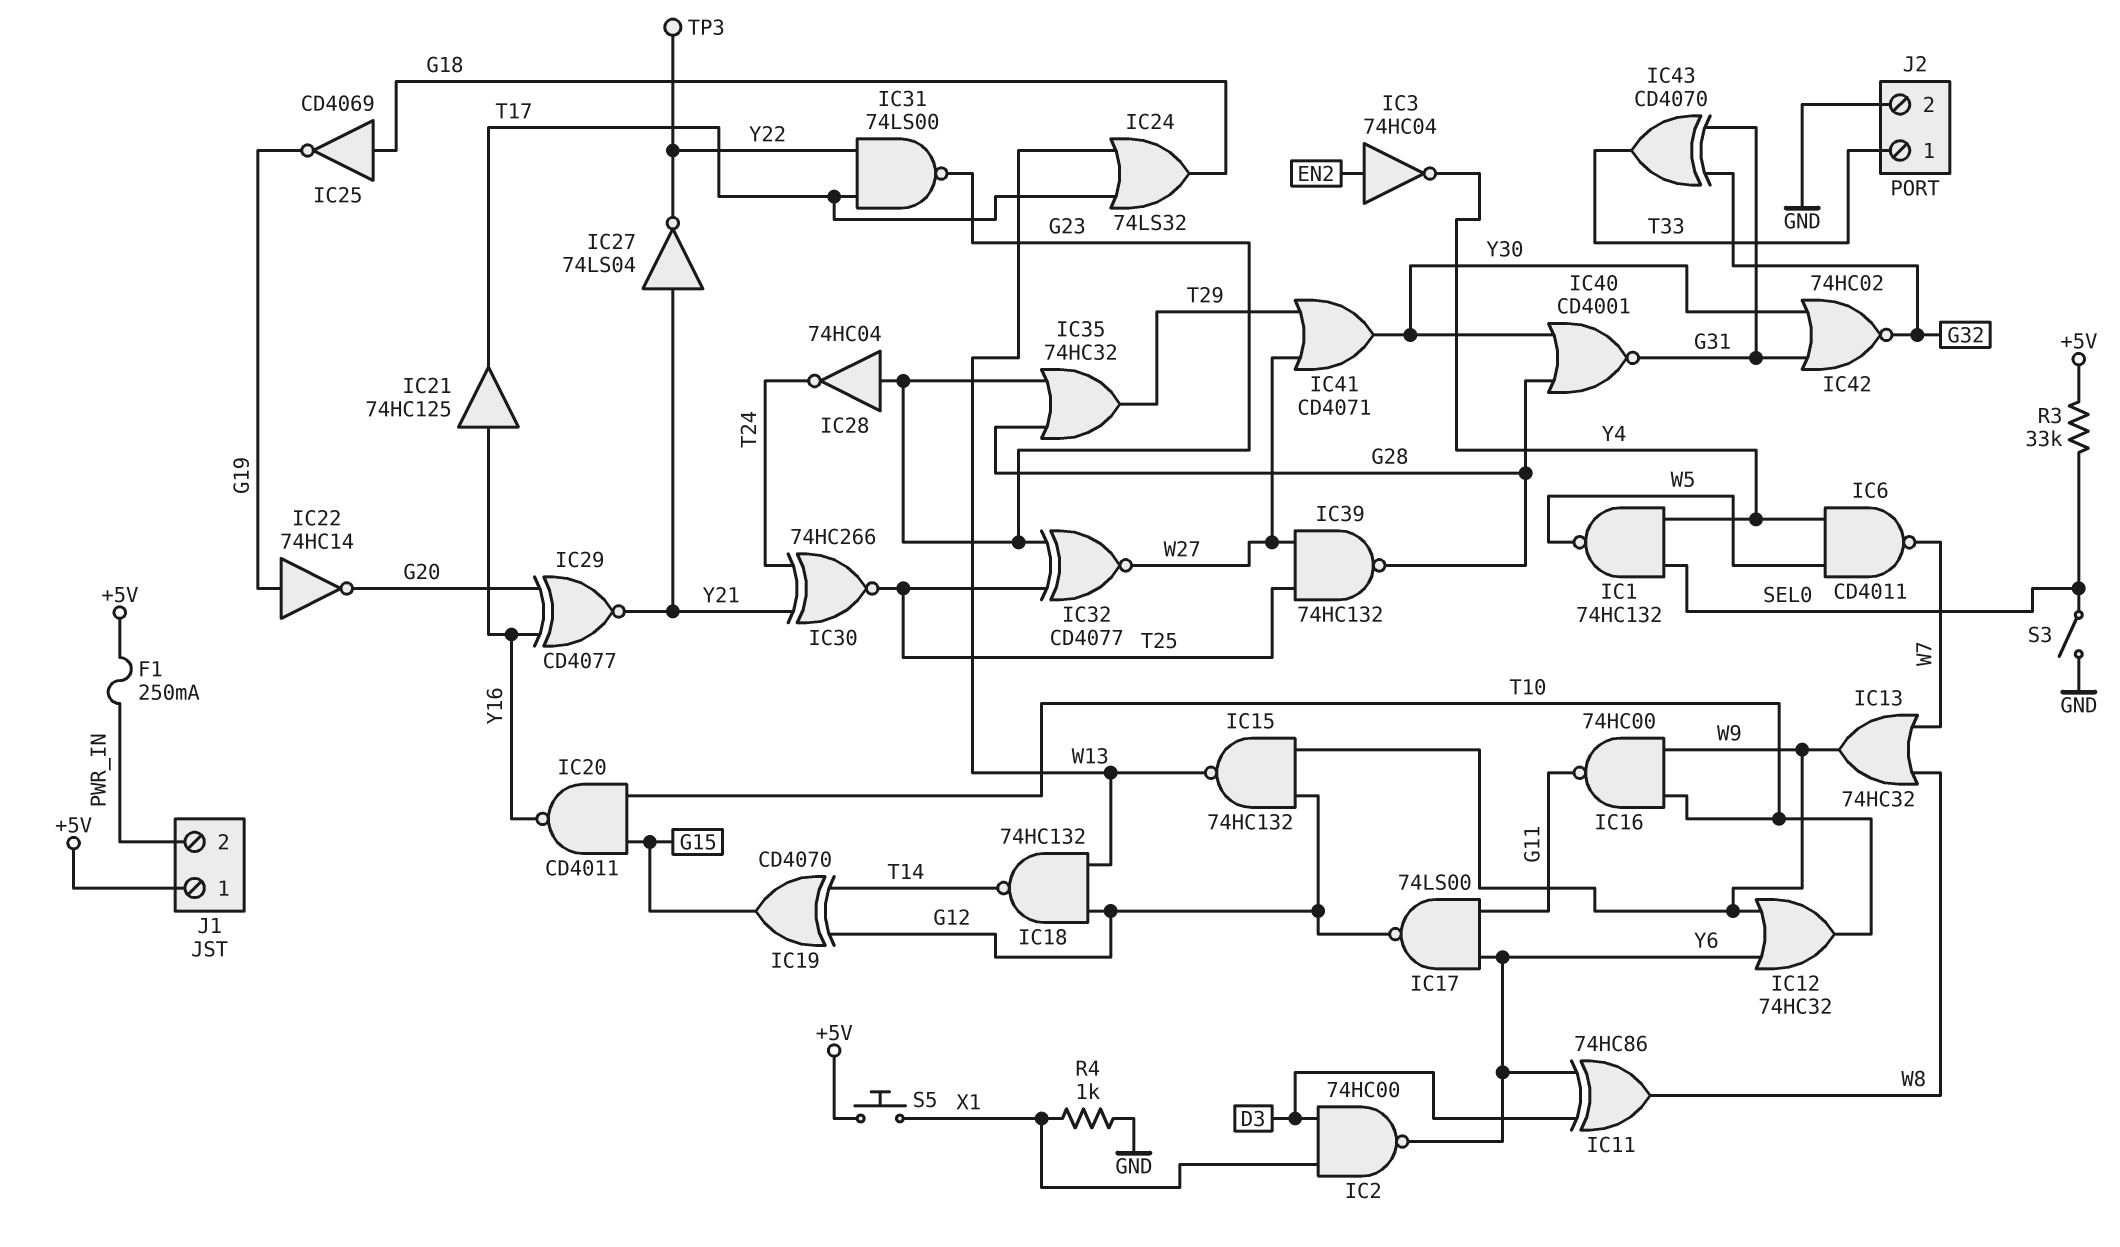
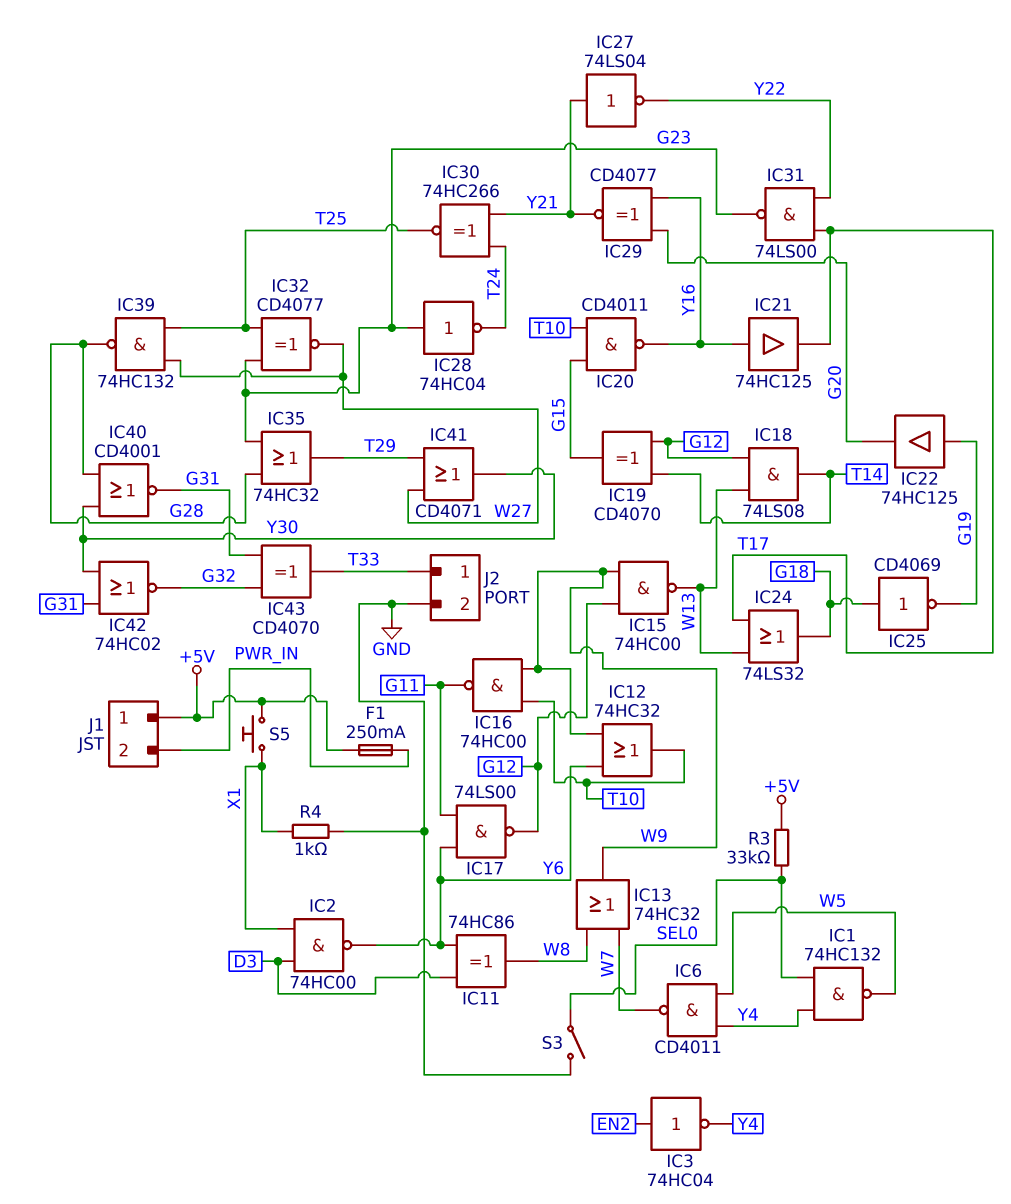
IC15: NAND 74HC132 (in G12, in W9, out W13) -> NAND 74HC00 (in G12, in W9, out W13)
IC18: NAND 74HC132 (in G12, in W13, out T14) -> AND 74LS08 (in G12, in W13, out T14)
IC22: NOT 74HC14 (in G19, out G20) -> buffer 74HC125 (in G19, out G20)
TP3: test point (Y22) -> none

